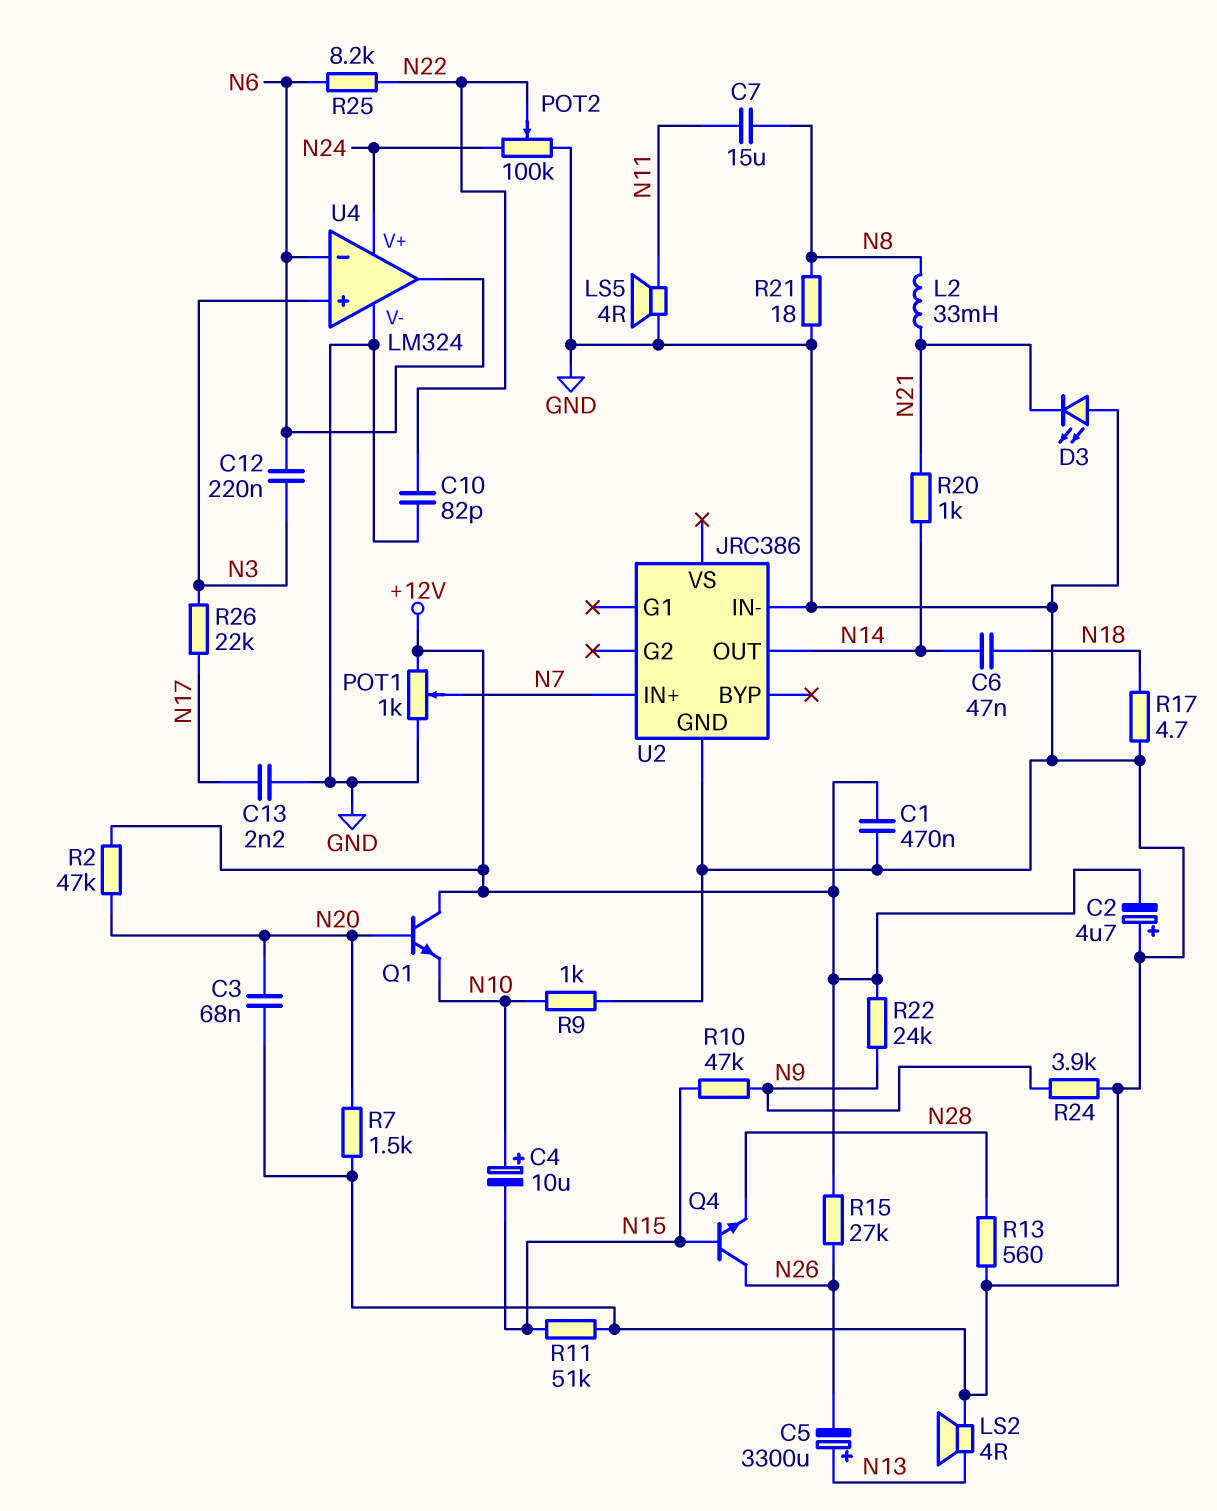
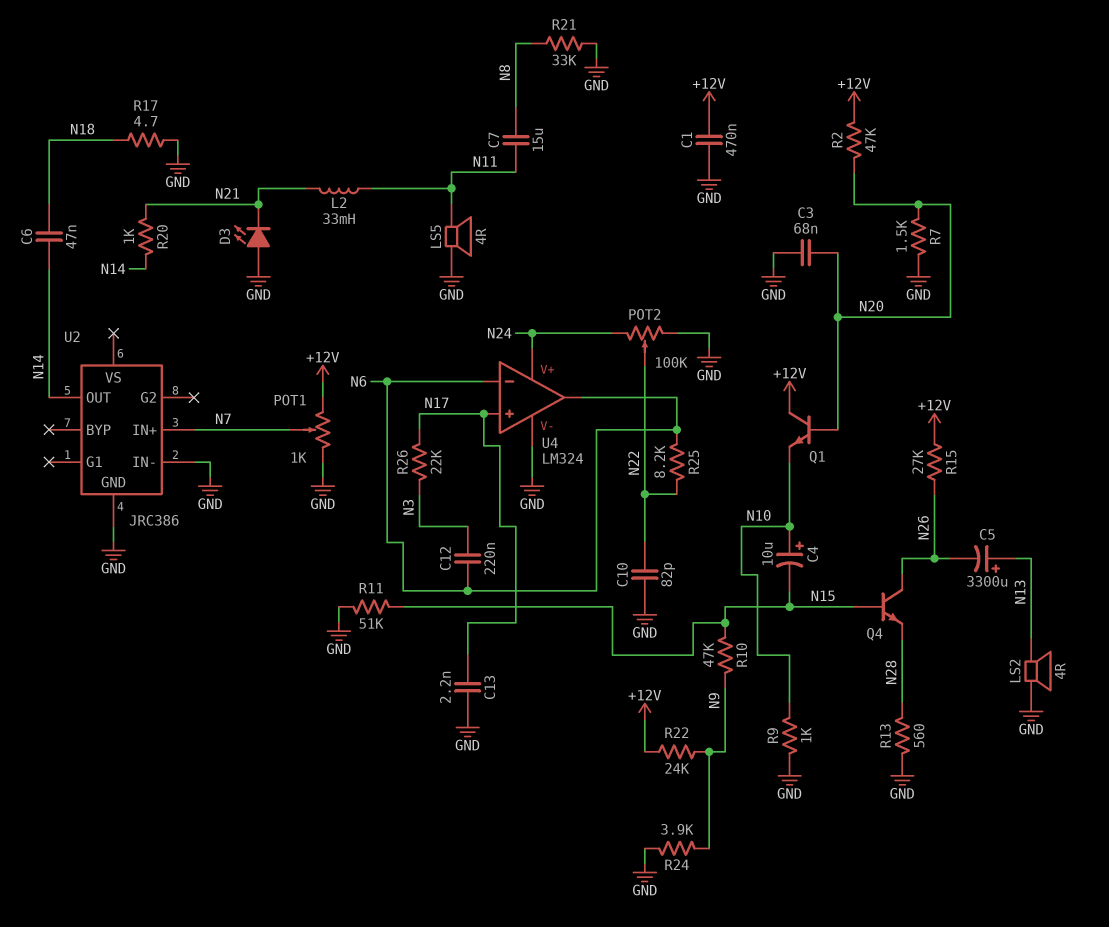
C2: 4.7uF (plus GND, minus +12V) -> none
L2: 33mH (N8, N21) -> 33mH (N11, N21)
R21: 18 (GND, N8) -> 33k (GND, N8)
U4 pin in+: N3 -> N17

